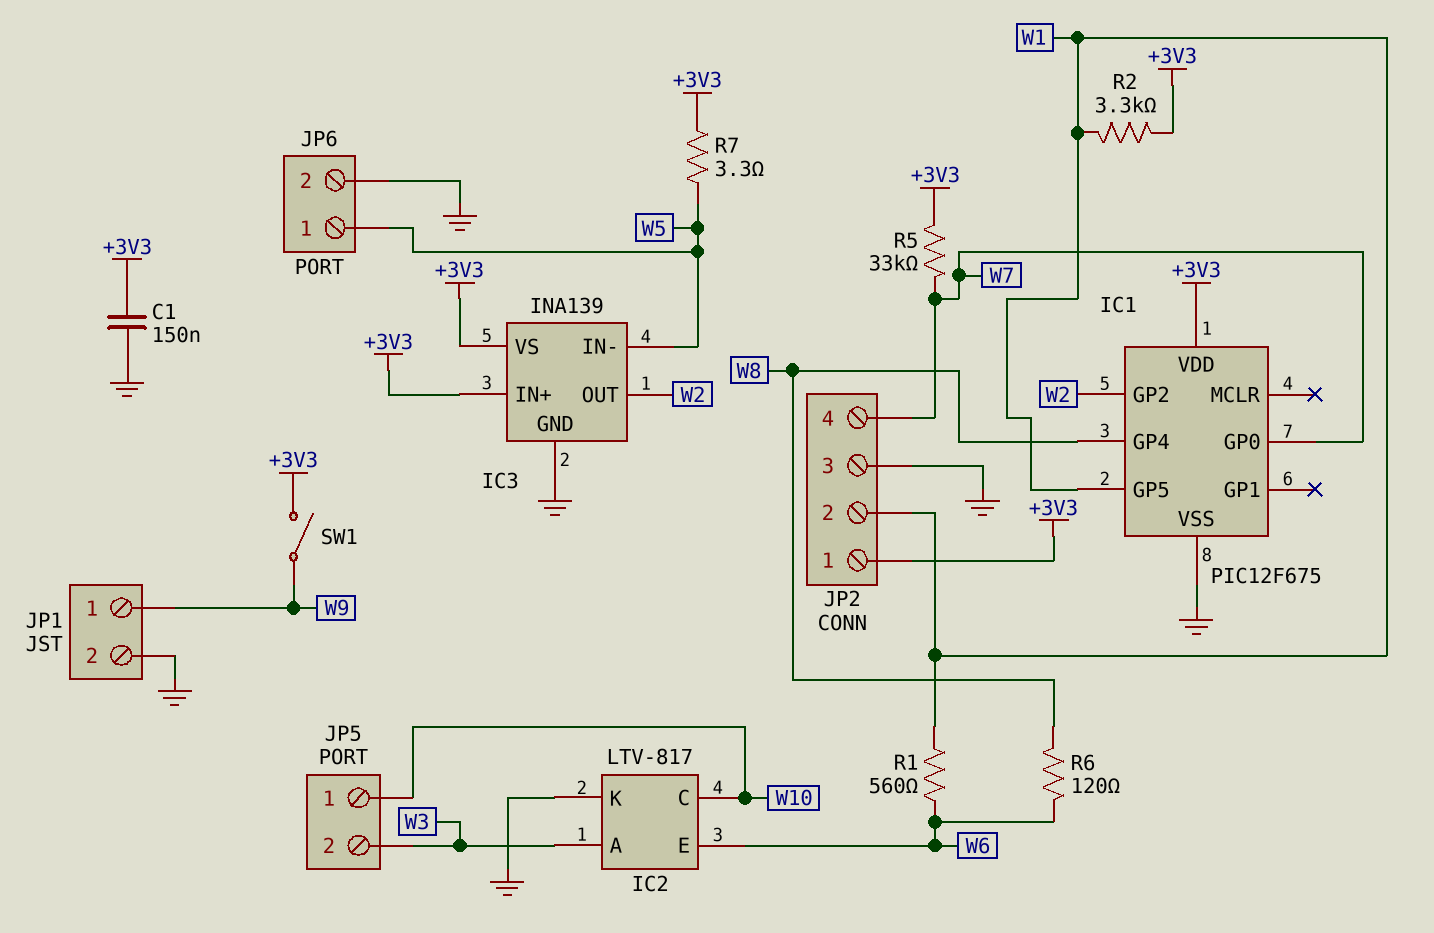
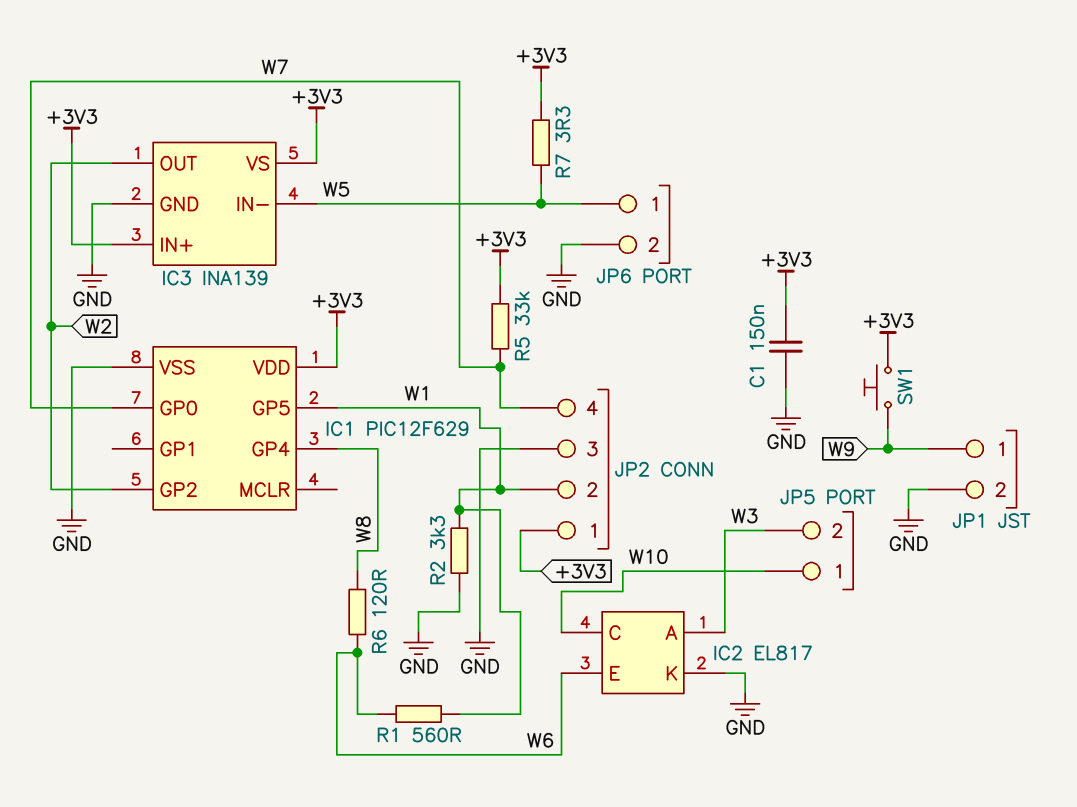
IC1: PIC12F675 -> PIC12F629
IC2: LTV-817 -> EL817
R2: 3.3k (+3V3, W1) -> 3.3k (GND, W1)
SW1: switch (+3V3, W9) -> button (+3V3, W9)

